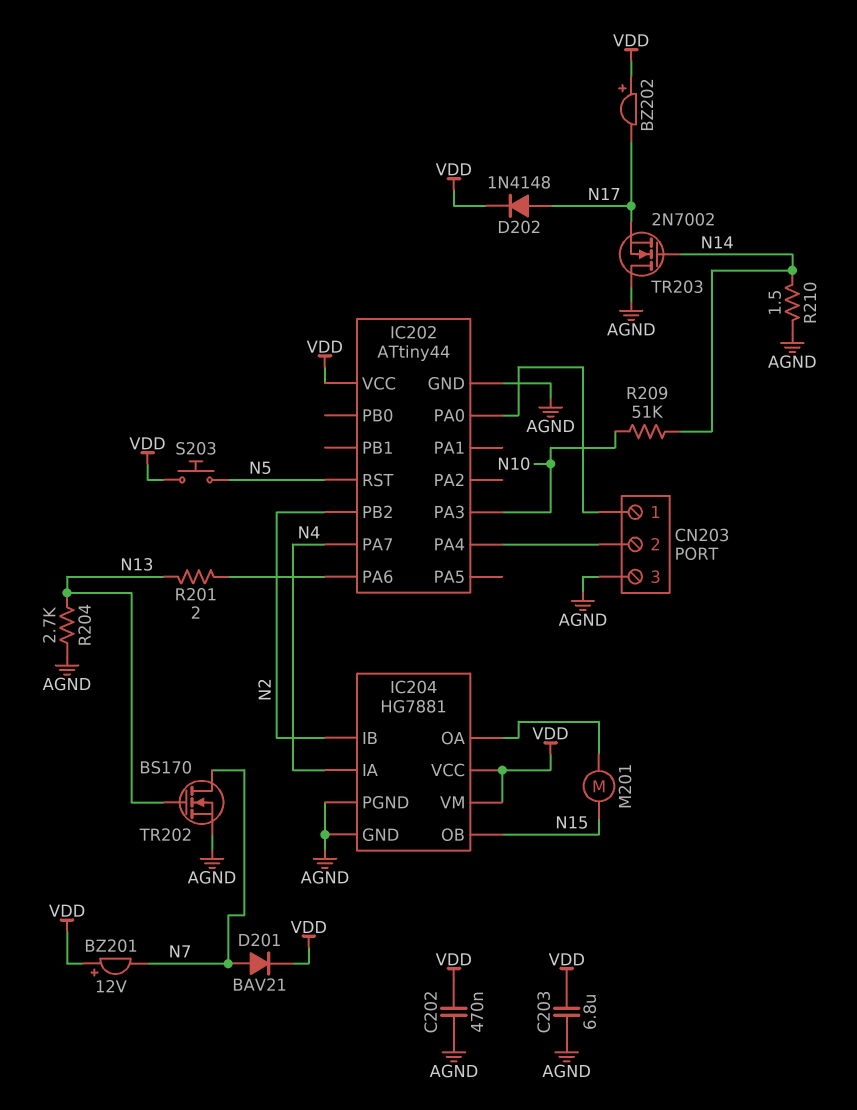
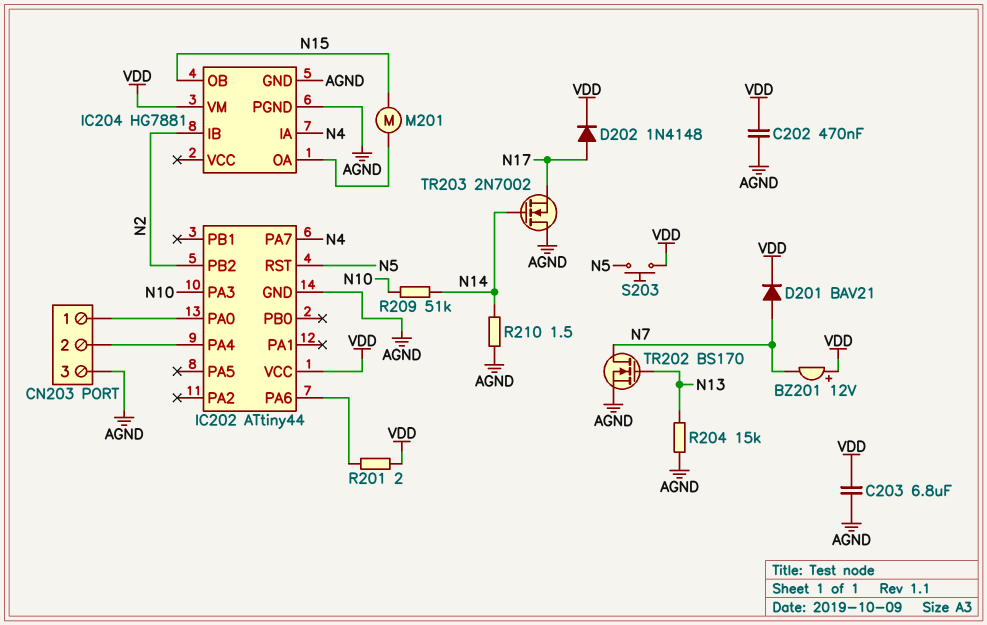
BZ202: buzzer (plus VDD, minus N17) -> none
IC204 pin VCC: VDD -> none
R201: 2 (IC202/PA6, N13) -> 2 (IC202/PA6, VDD)
R204: 2.7k (AGND, N13) -> 15k (AGND, N13)

